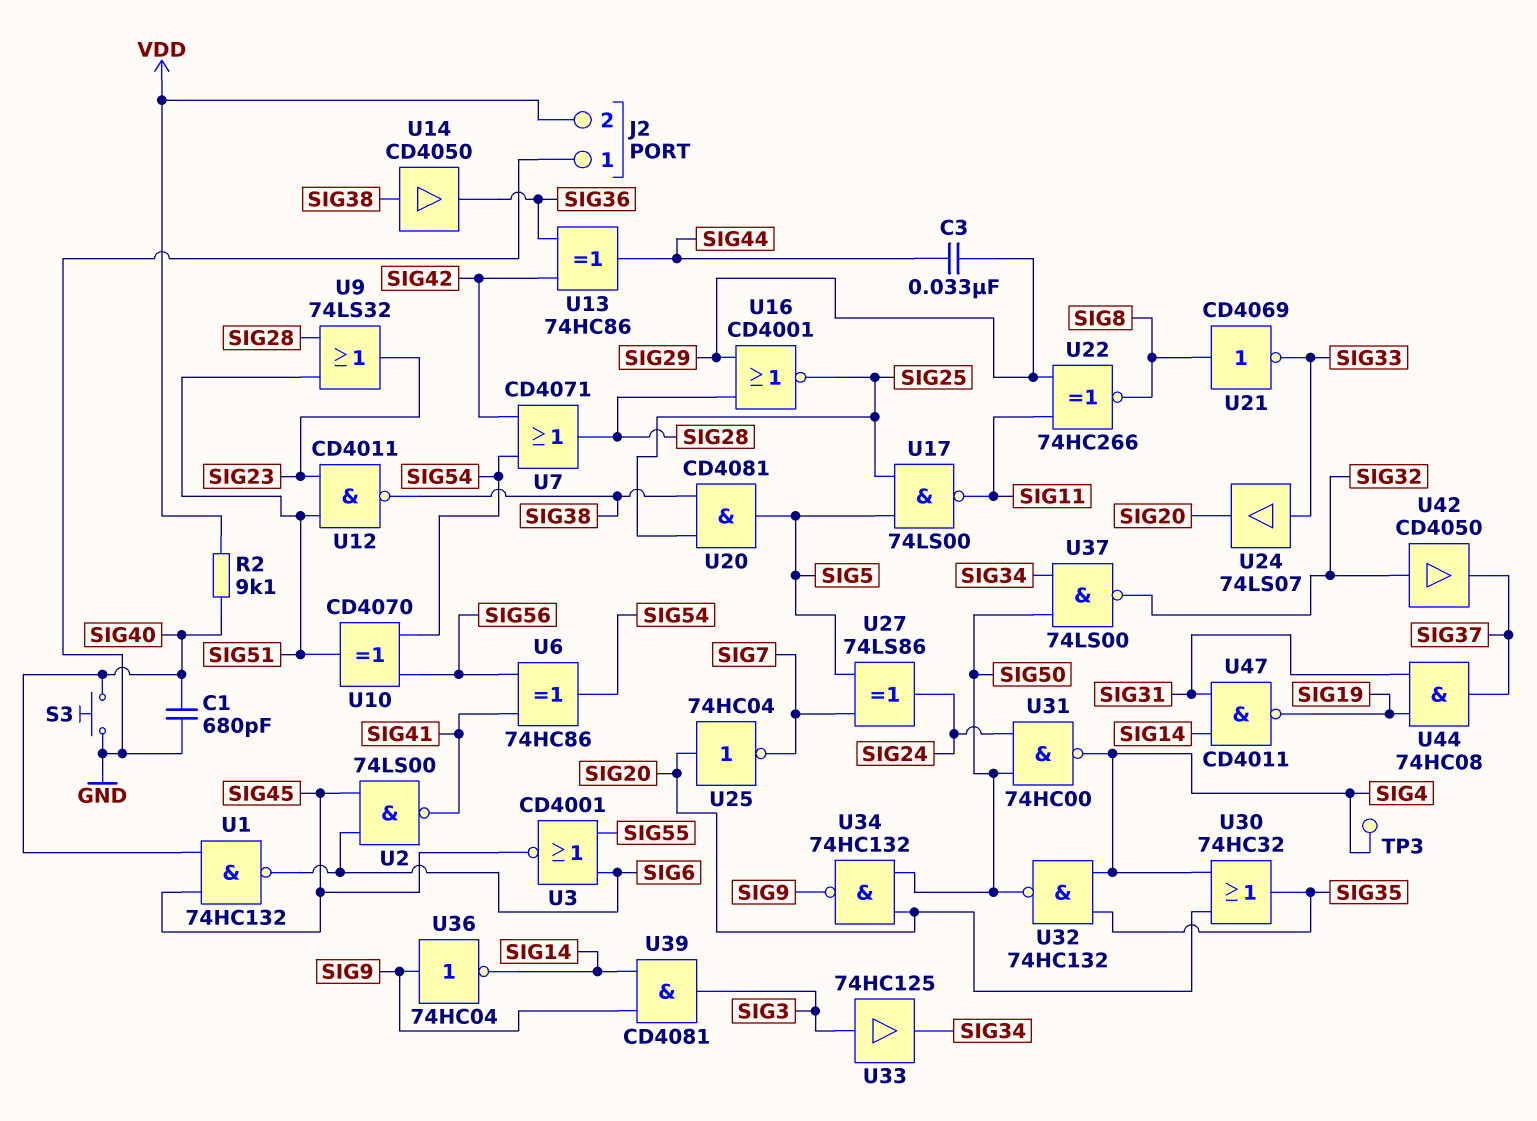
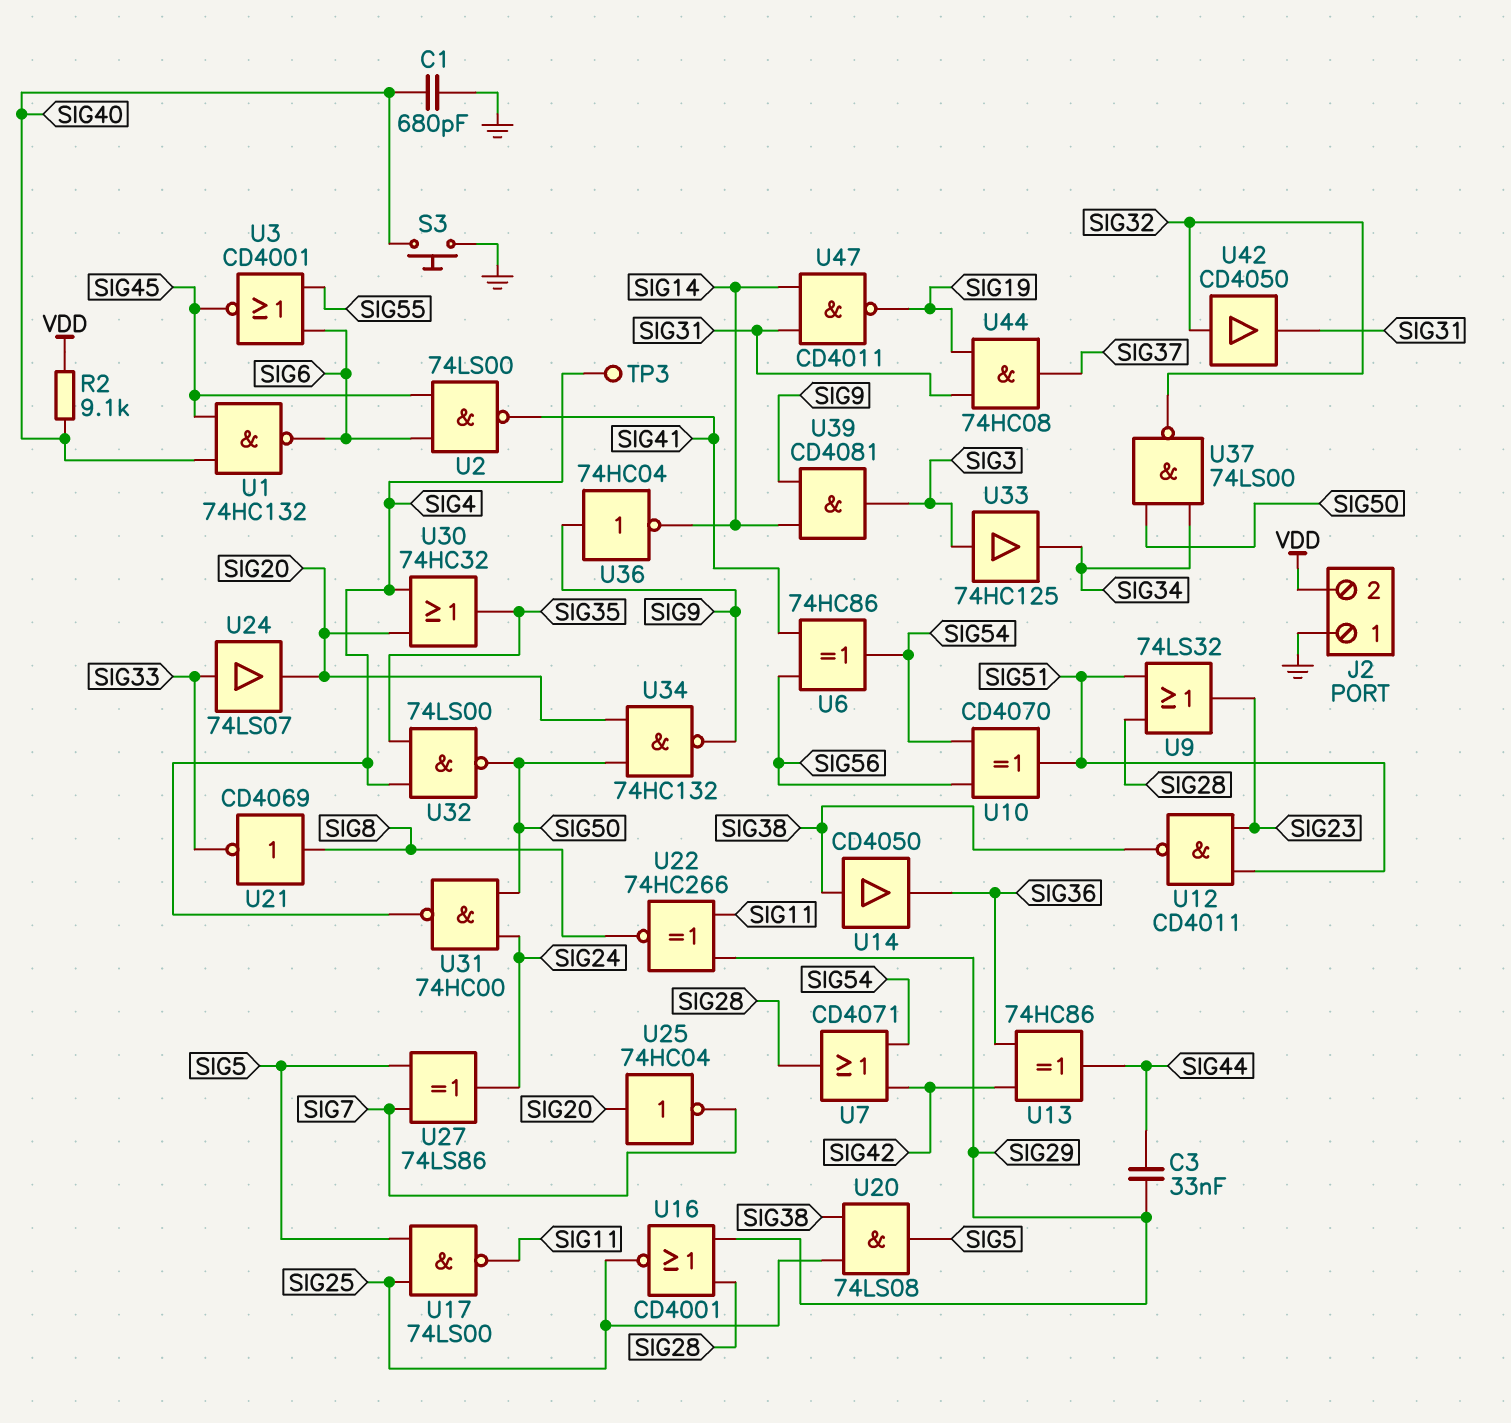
U20: AND CD4081 (in SIG25, in SIG38, out SIG5) -> AND 74LS08 (in SIG25, in SIG38, out SIG5)
U32: NAND 74HC132 (in SIG4, in SIG35, out SIG50) -> NAND 74LS00 (in SIG4, in SIG35, out SIG50)
U42: buffer CD4050 (in SIG32, out SIG37) -> buffer CD4050 (in SIG32, out SIG31)

